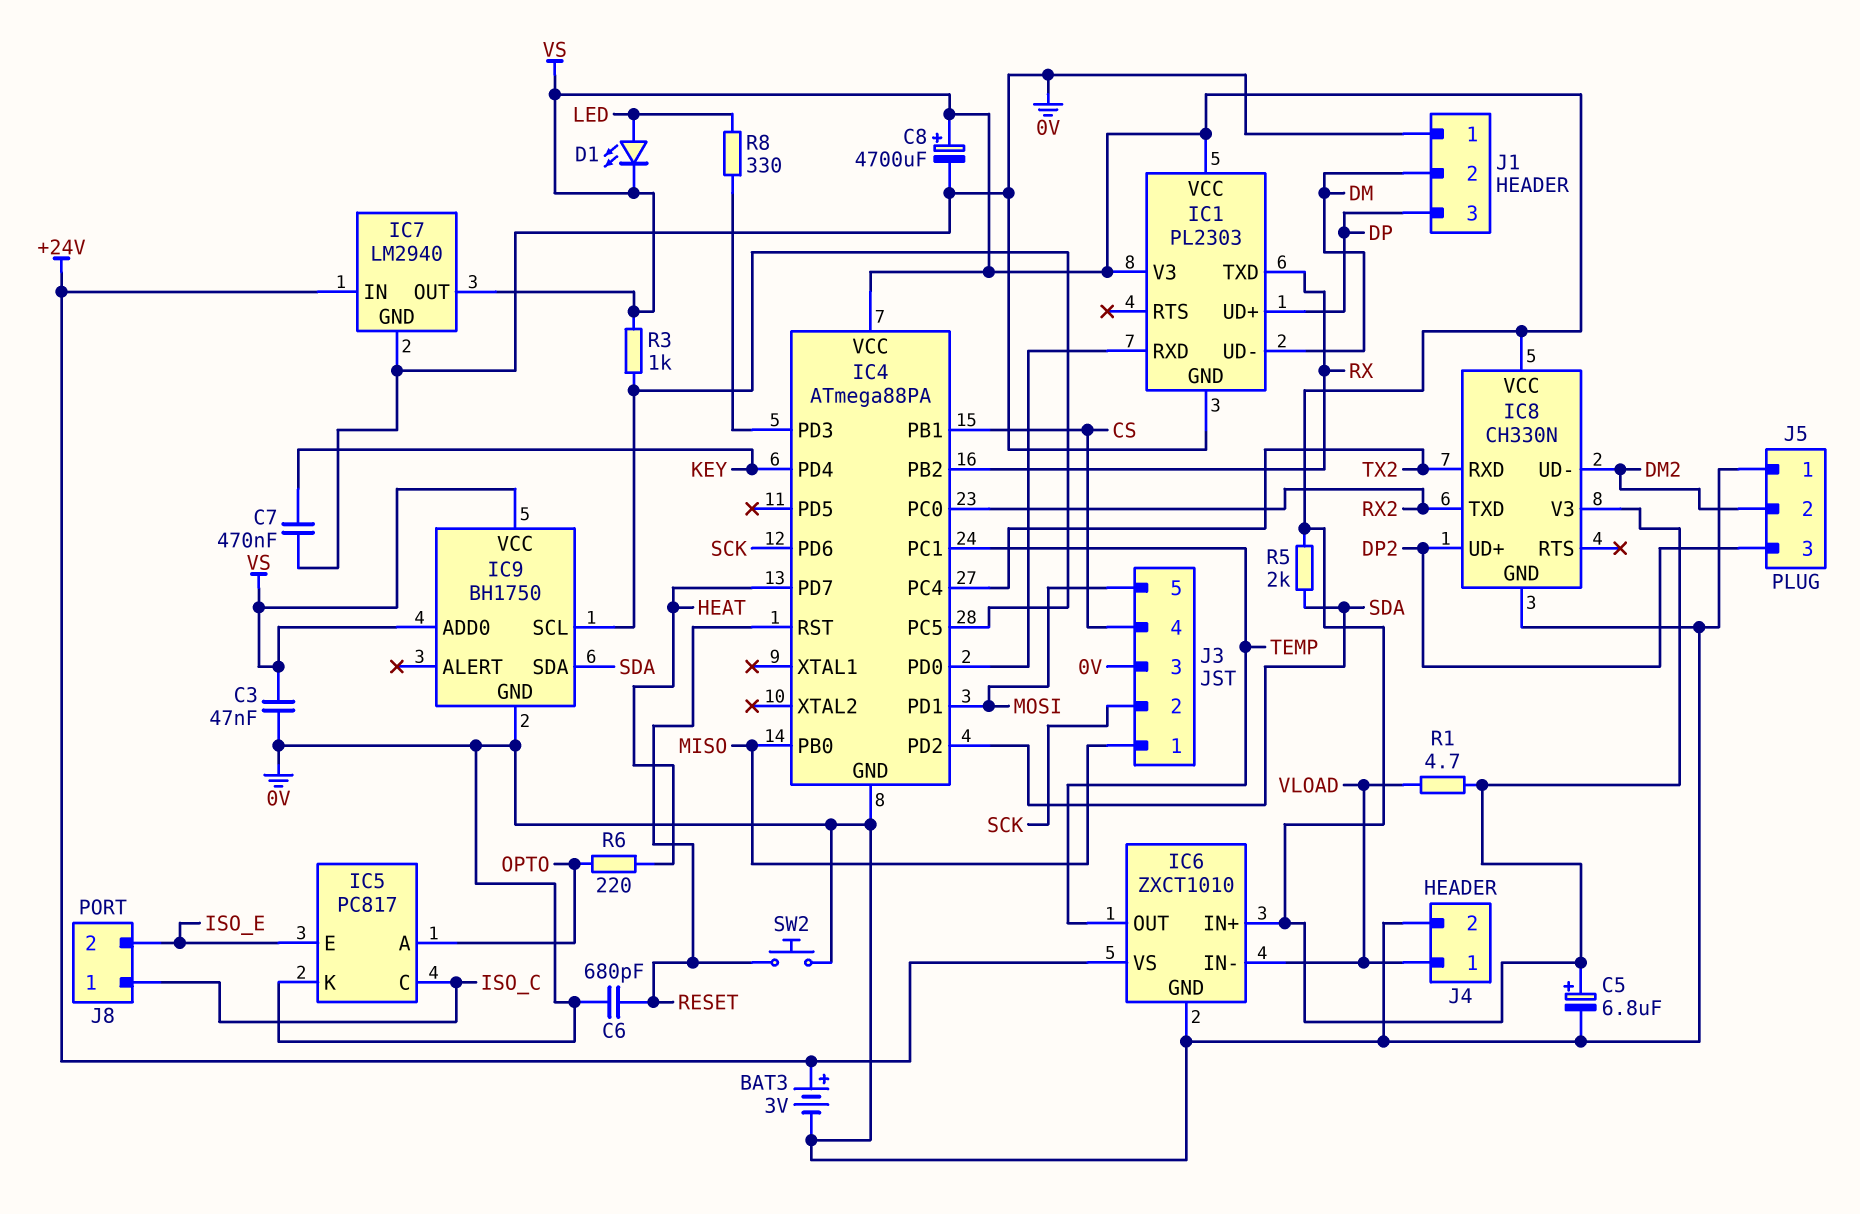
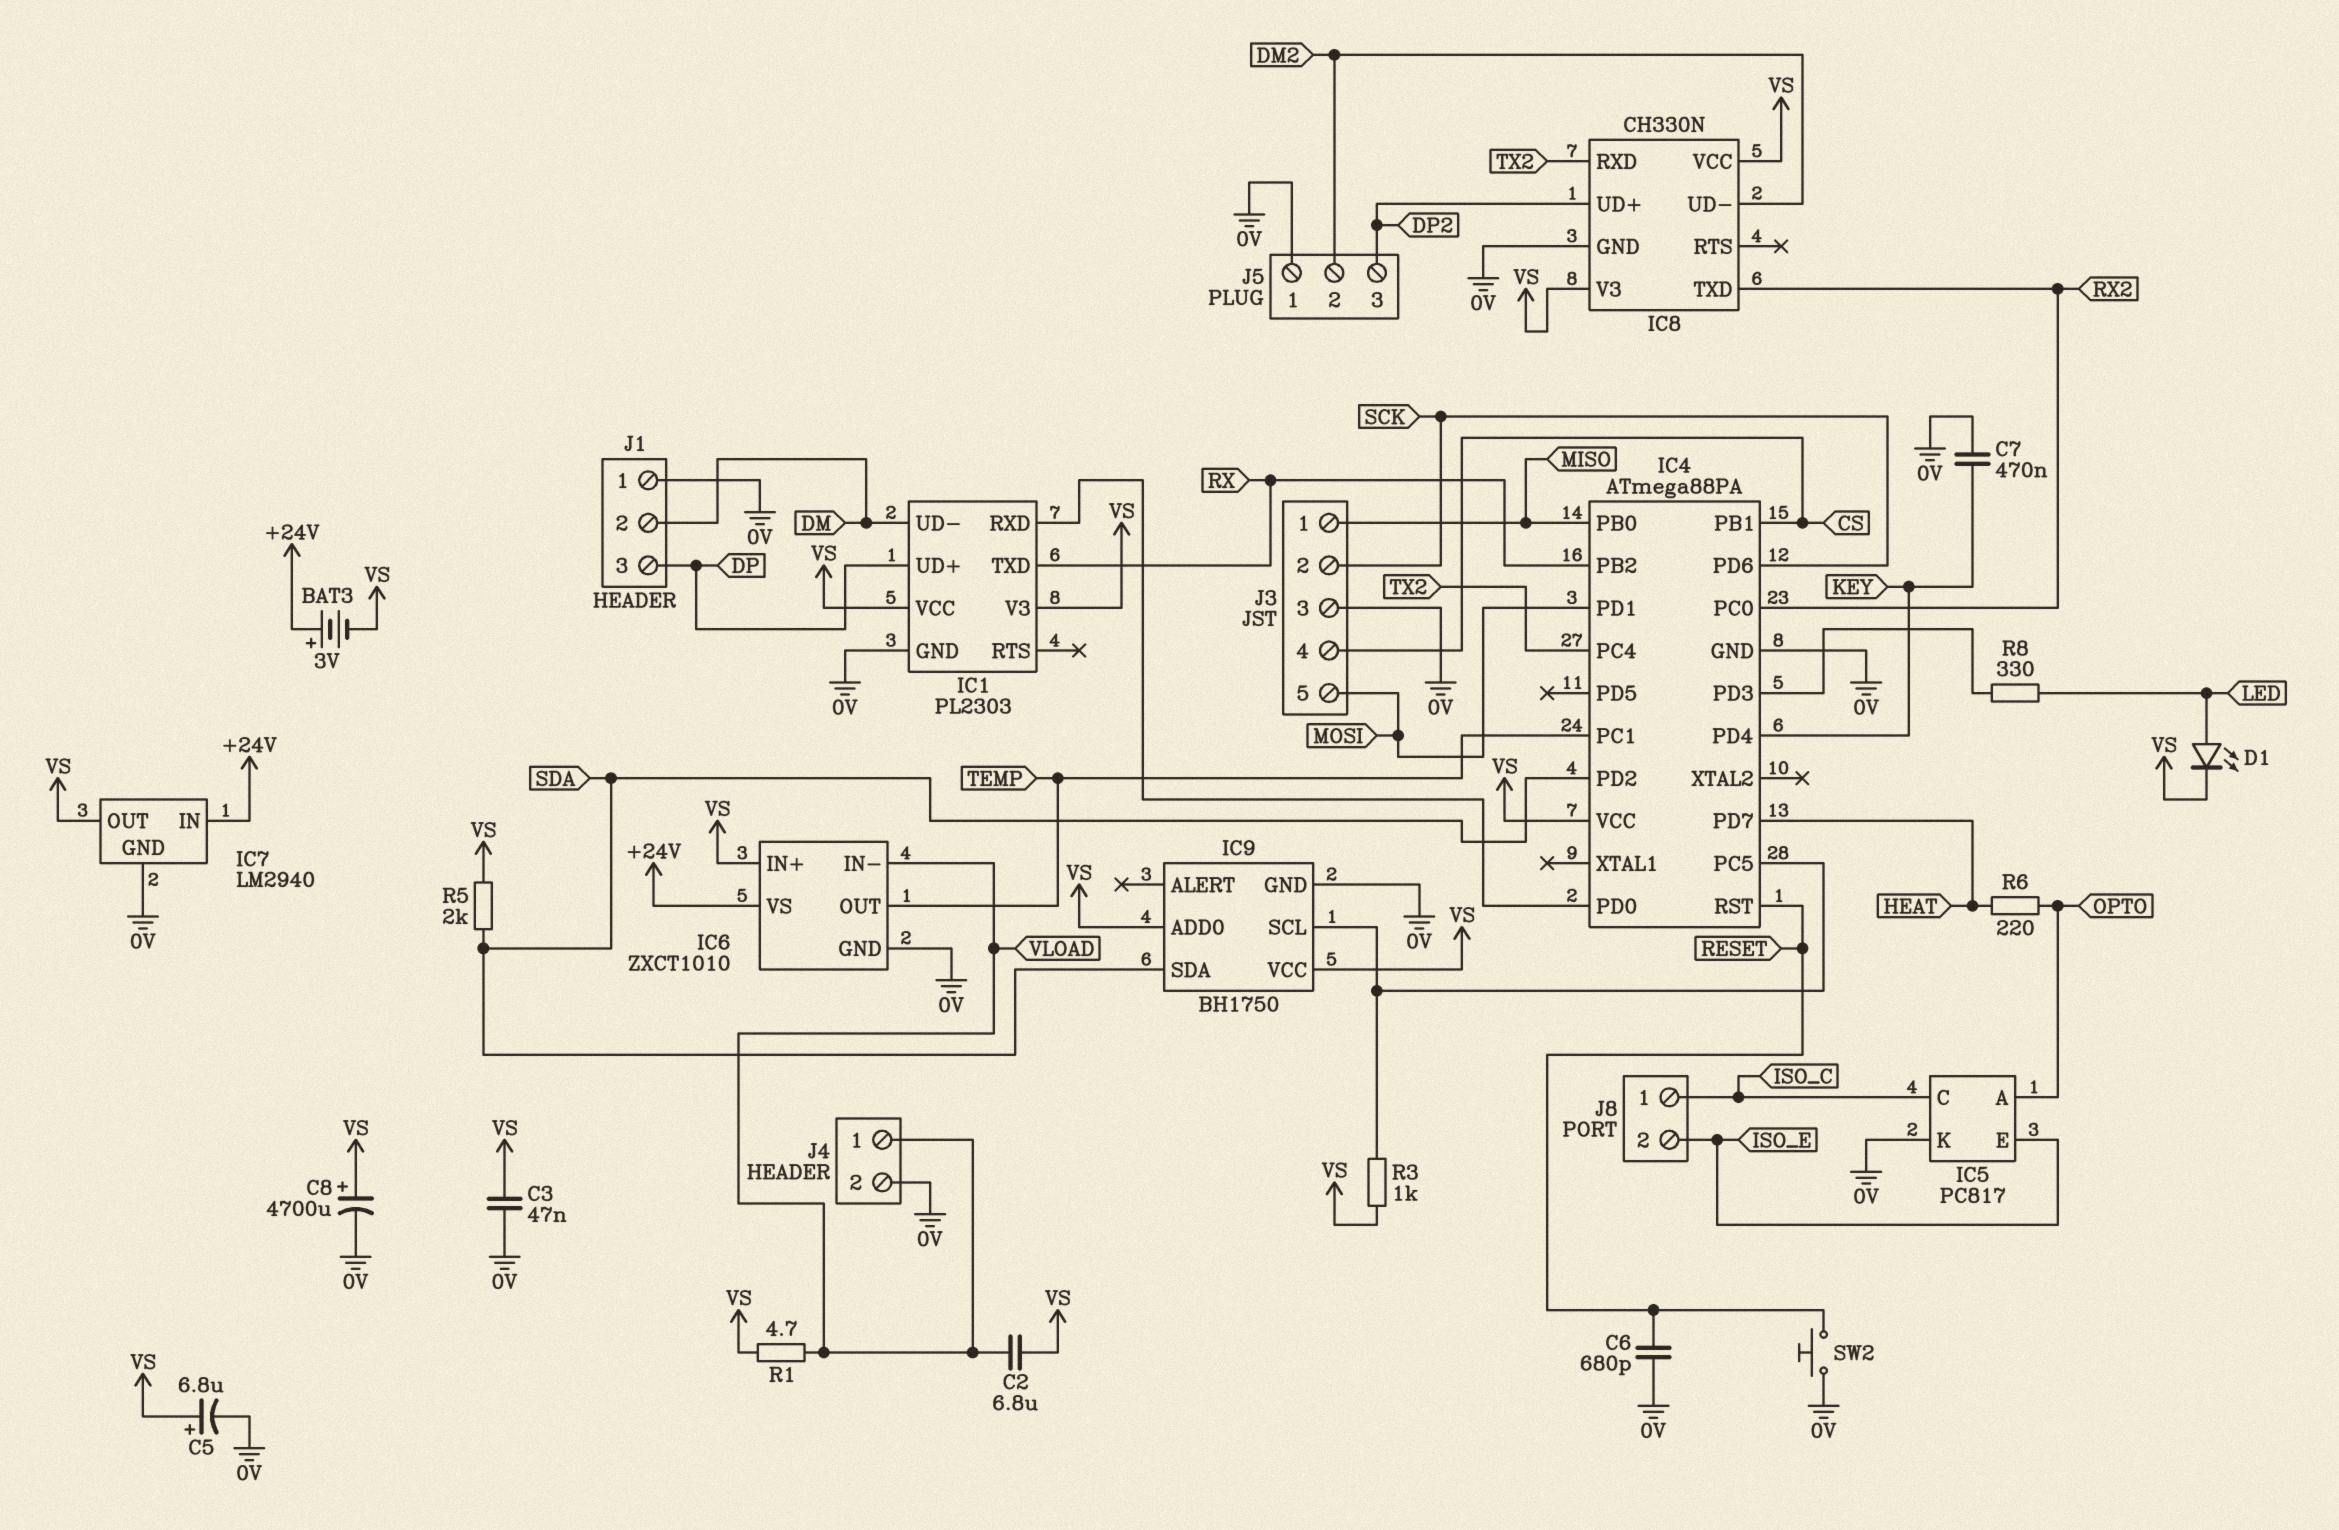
BAT3: 3V (plus +24V, minus 0V) -> 3V (plus +24V, minus VS)
C2: none -> 6.8uF (VLOAD, VS)

